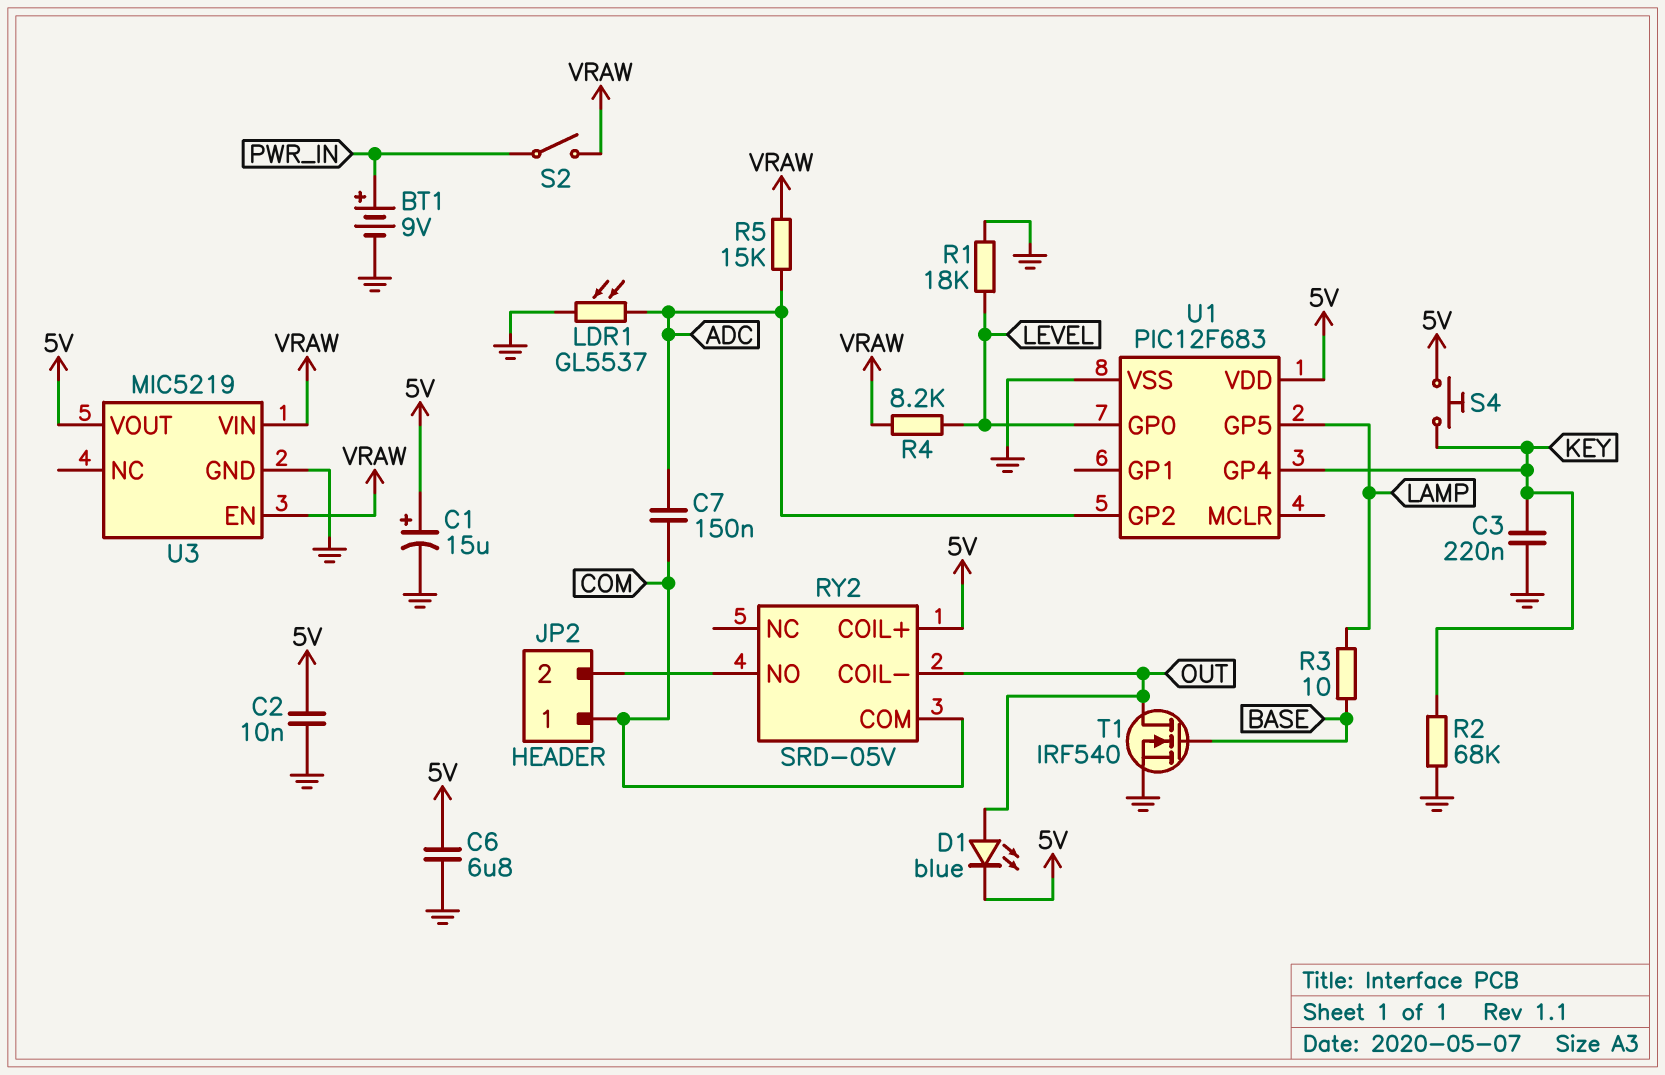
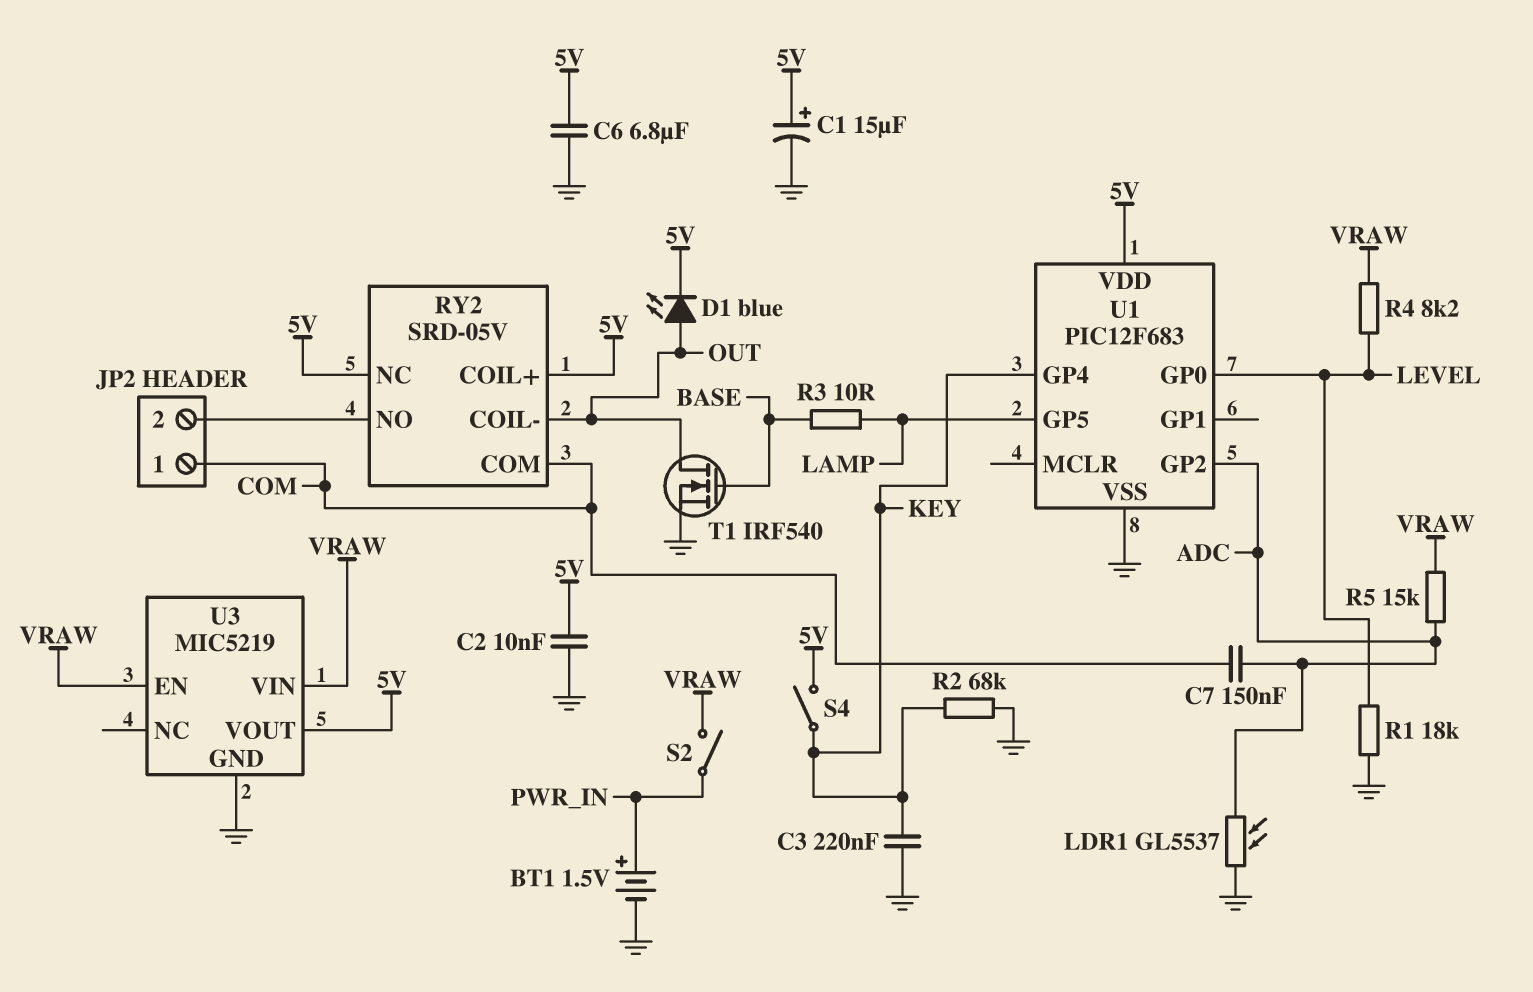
BT1: 9V (plus PWR_IN, minus GND) -> 1.5V (plus PWR_IN, minus GND)
RY2 pin NC: none -> 5V
S4: button (5V, KEY) -> switch (5V, KEY)

